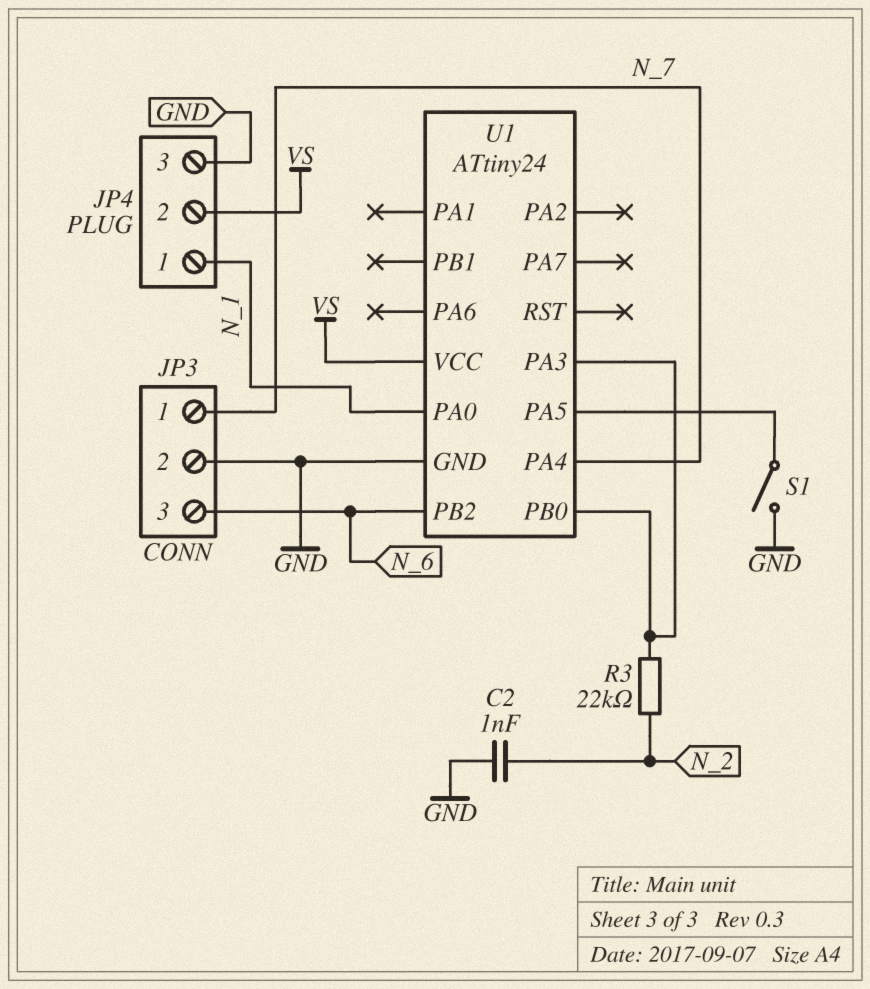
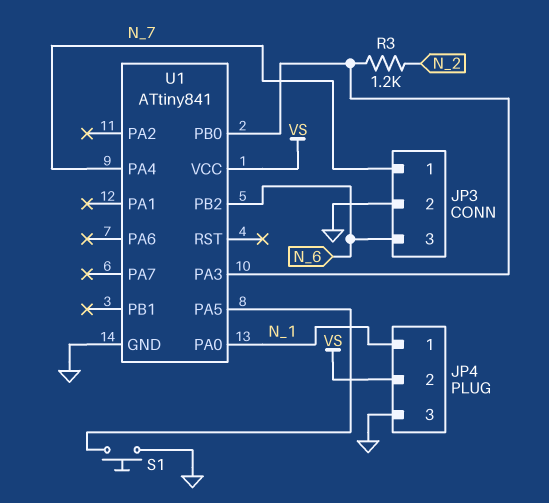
C2: 1nF (GND, N_2) -> none
R3: 22k (N_2, U1/PA3) -> 1.2k (N_2, U1/PA3)
S1: switch (GND, U1/PA5) -> button (GND, U1/PA5)
U1: ATtiny24 -> ATtiny841

